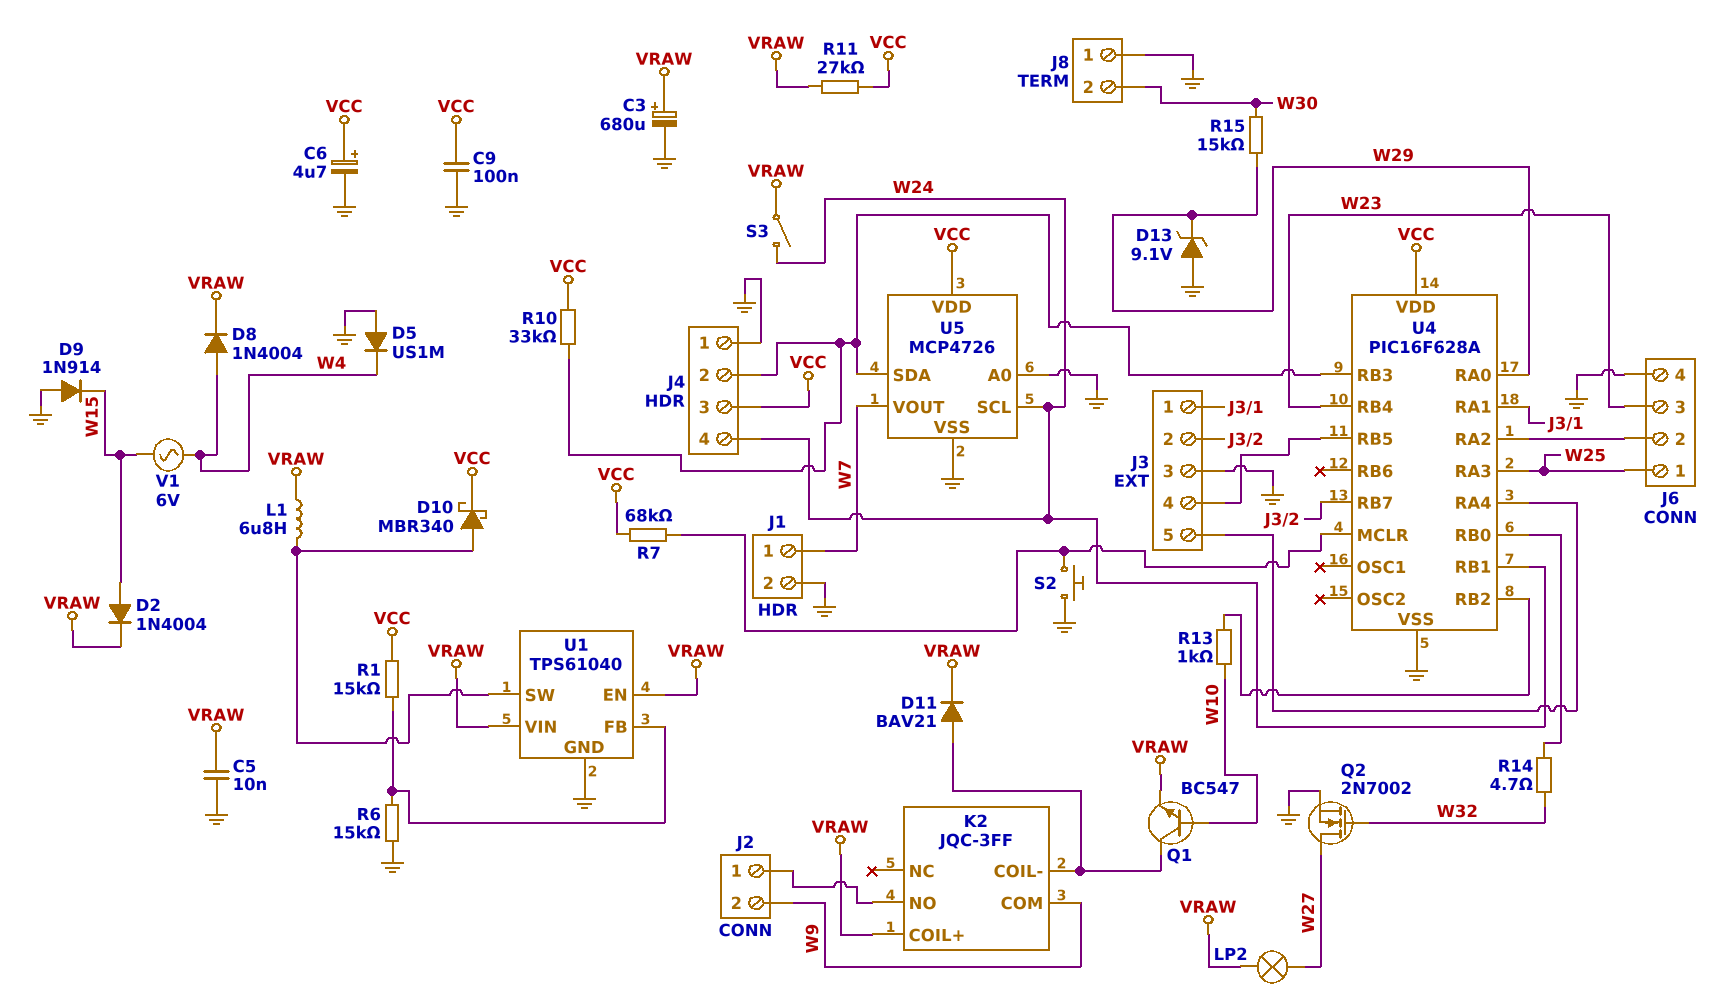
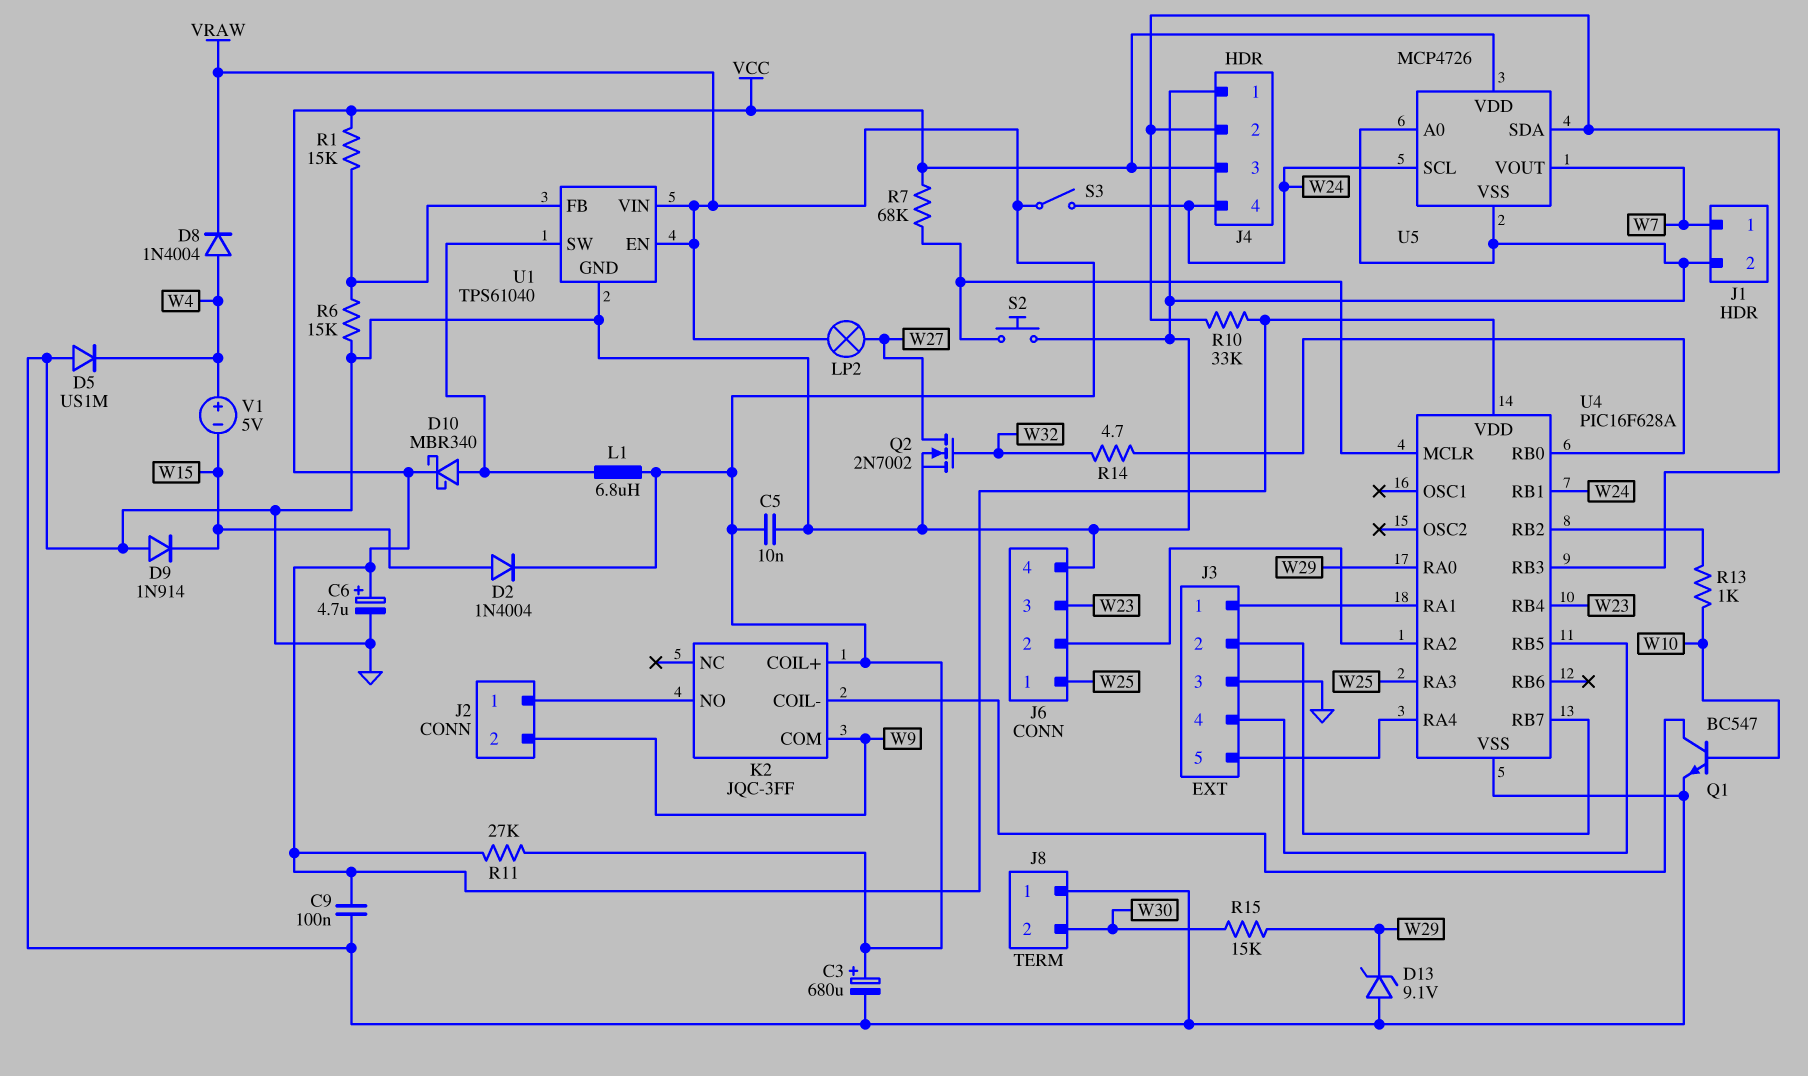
D11: diode BAV21 (A K2/COIL-, K VRAW) -> none
Q1: NPN BC547 (B W10, C K2/COIL-, E VRAW) -> NPN BC547 (B W10, C K2/COIL-, E GND)
V1: AC 6V (W4, W15) -> 5V (plus W4, minus W15)

